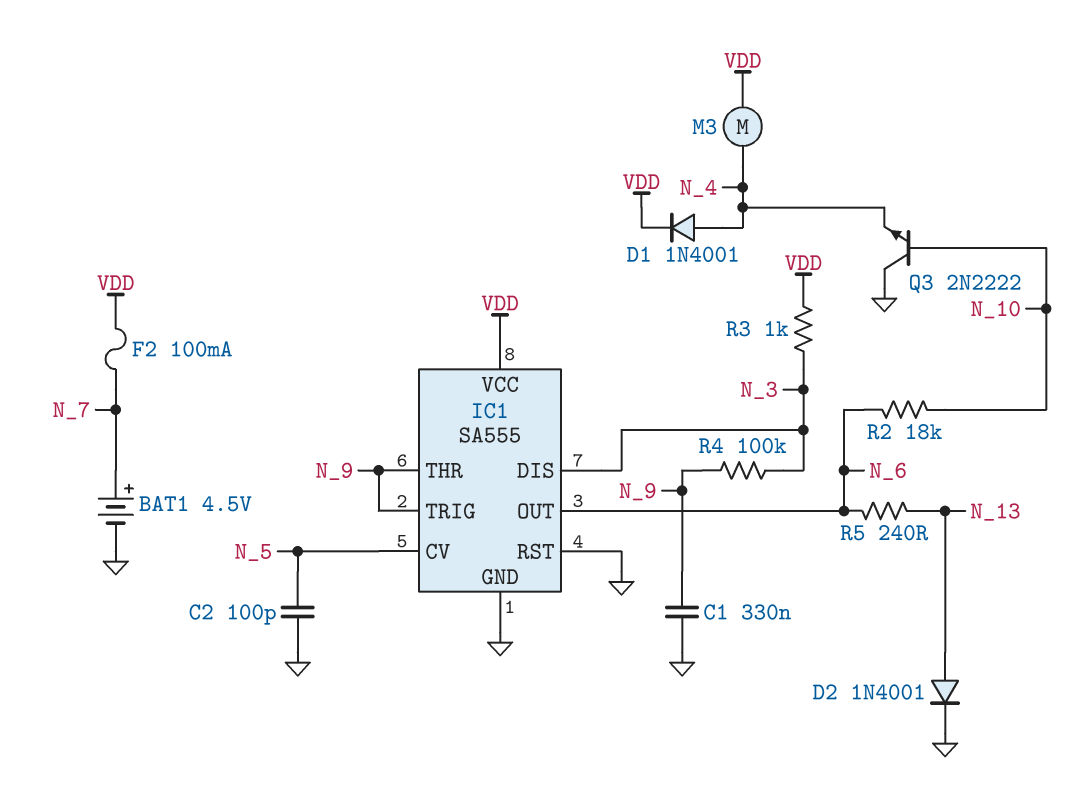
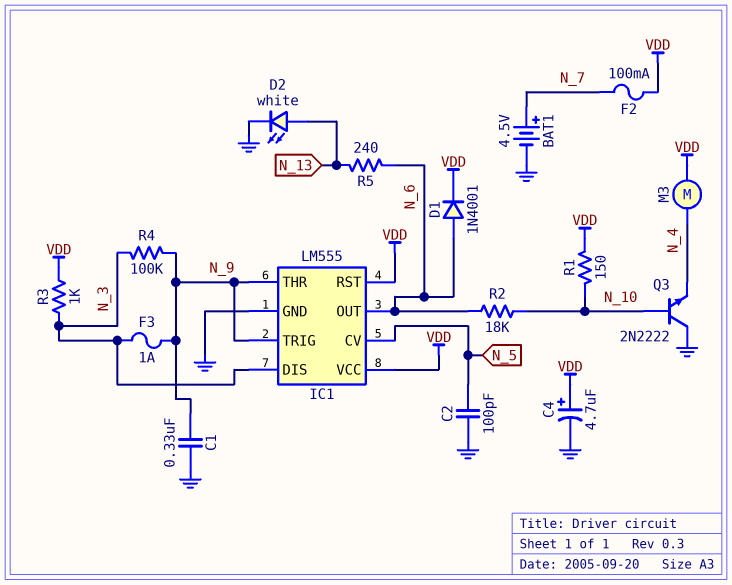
C4: none -> 4.7uF (plus VDD, minus GND)
D1: diode 1N4001 (A N_4, K VDD) -> diode 1N4001 (A N_6, K VDD)
D2: diode 1N4001 (A N_13, K GND) -> LED white (A N_13, K GND)
F3: none -> 1A (N_3, N_9)
IC1: SA555 -> LM555
IC1 pin RST: GND -> VDD
R1: none -> 150 (N_10, VDD)

